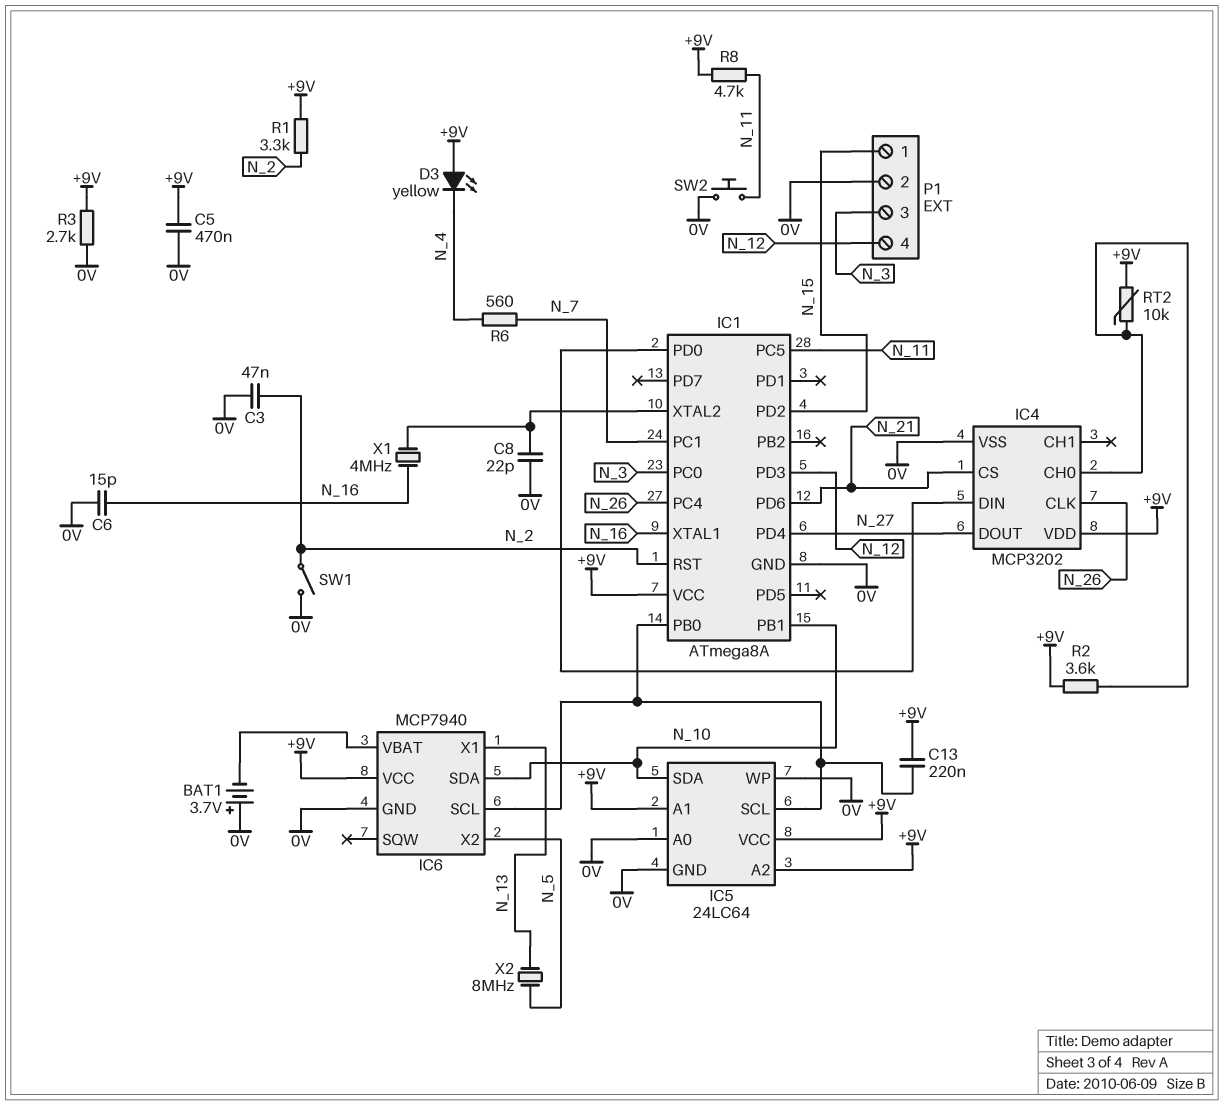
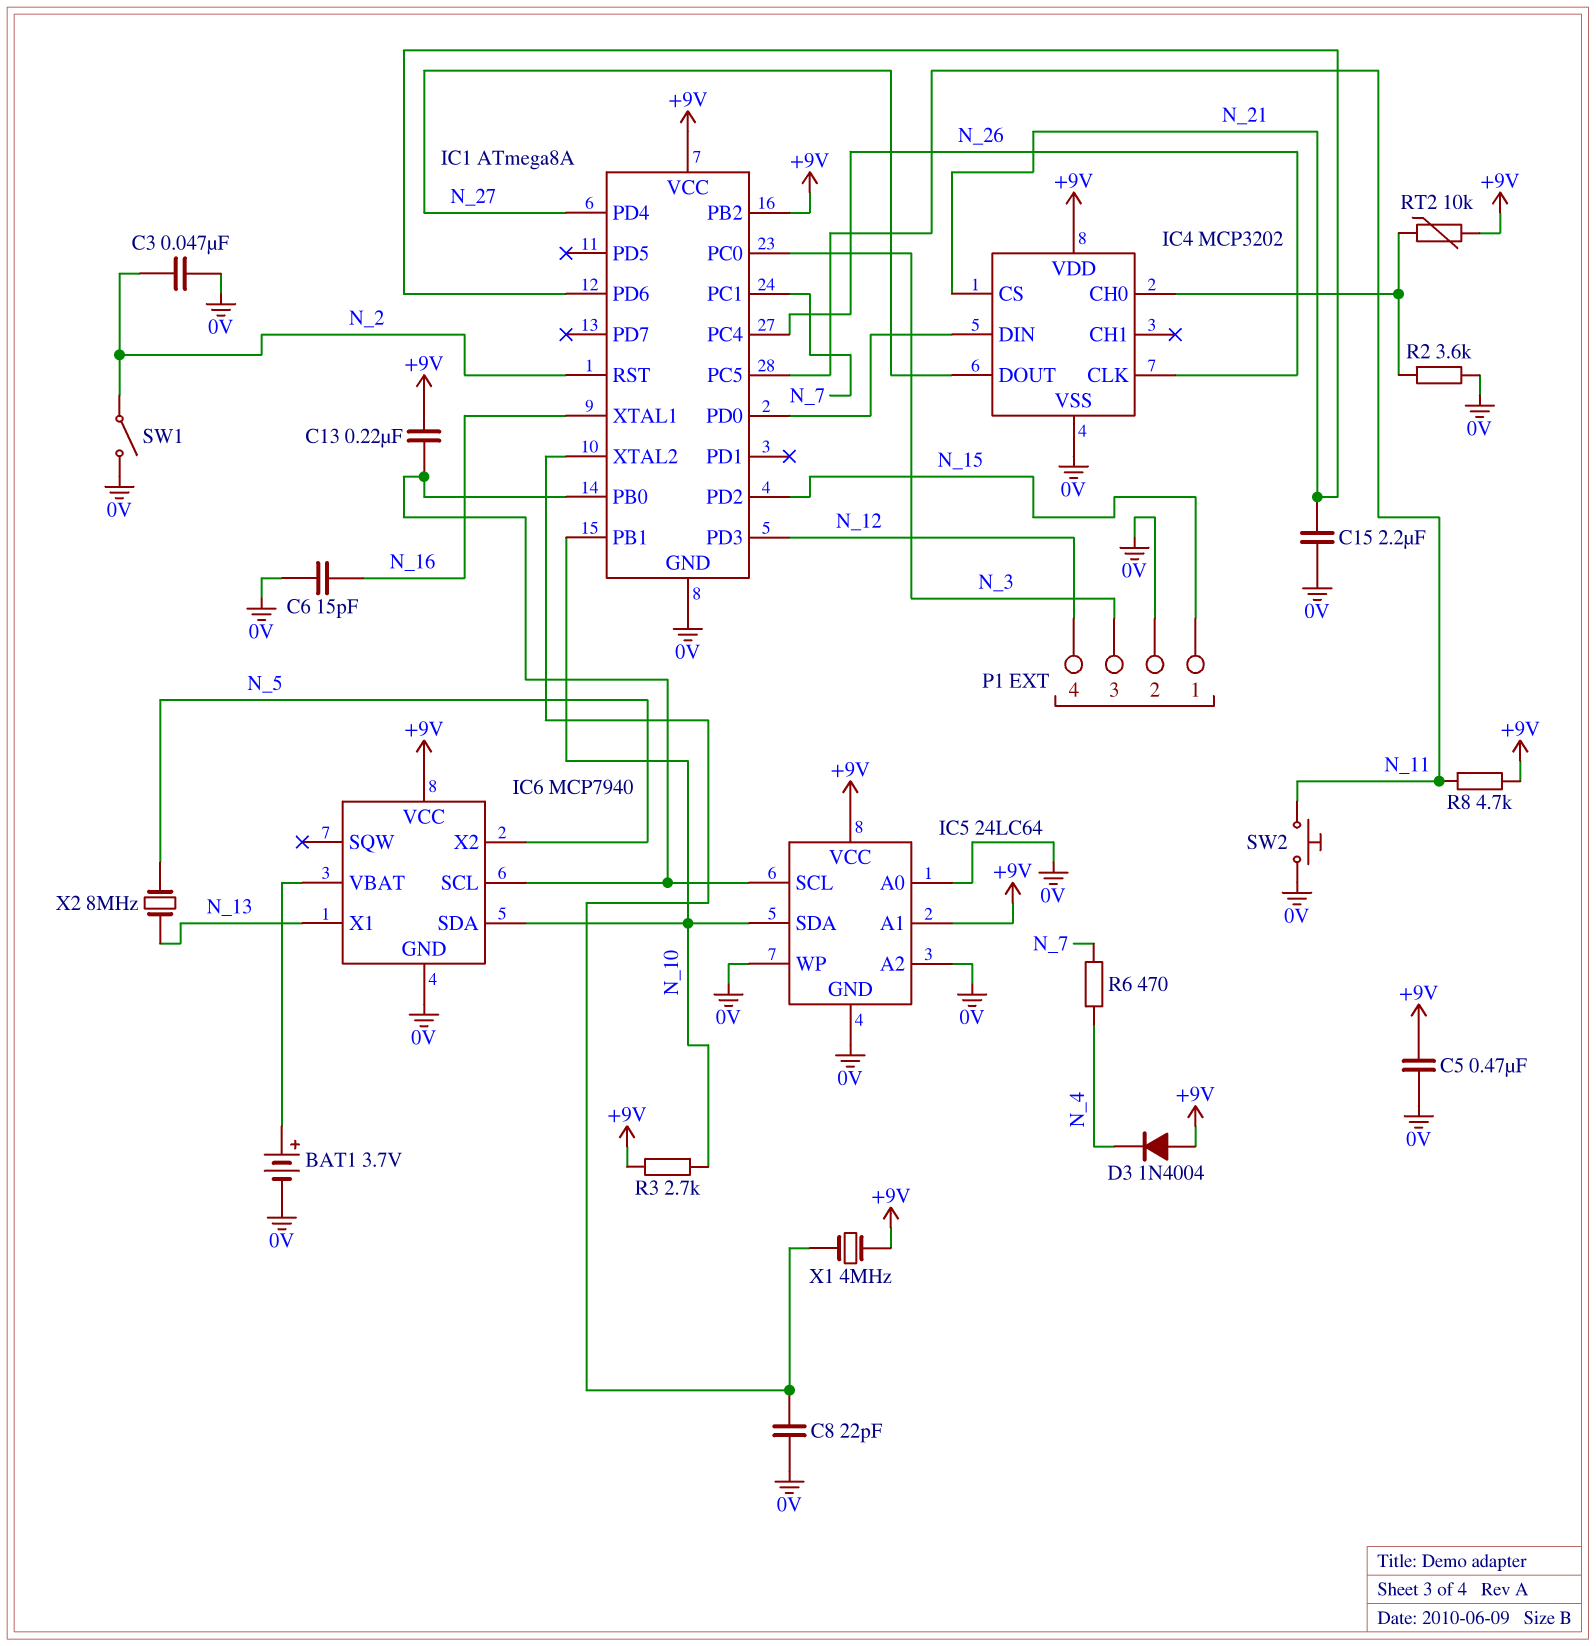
BAT1: 3.7V (plus 0V, minus IC6/VBAT) -> 3.7V (plus IC6/VBAT, minus 0V)
C15: none -> 2.2uF (0V, N_21)
D3: LED yellow (A +9V, K N_4) -> diode 1N4004 (A +9V, K N_4)
IC1 pin PB2: none -> +9V
IC5 pin A2: +9V -> 0V
R1: 3.3k (+9V, N_2) -> none
R2: 3.6k (+9V, IC4/CH0) -> 3.6k (0V, IC4/CH0)
R3: 2.7k (+9V, 0V) -> 2.7k (+9V, N_10)
R6: 560 (N_4, N_7) -> 470 (N_4, N_7)
X1: 4MHz (IC1/XTAL2, N_16) -> 4MHz (+9V, IC1/XTAL2)

